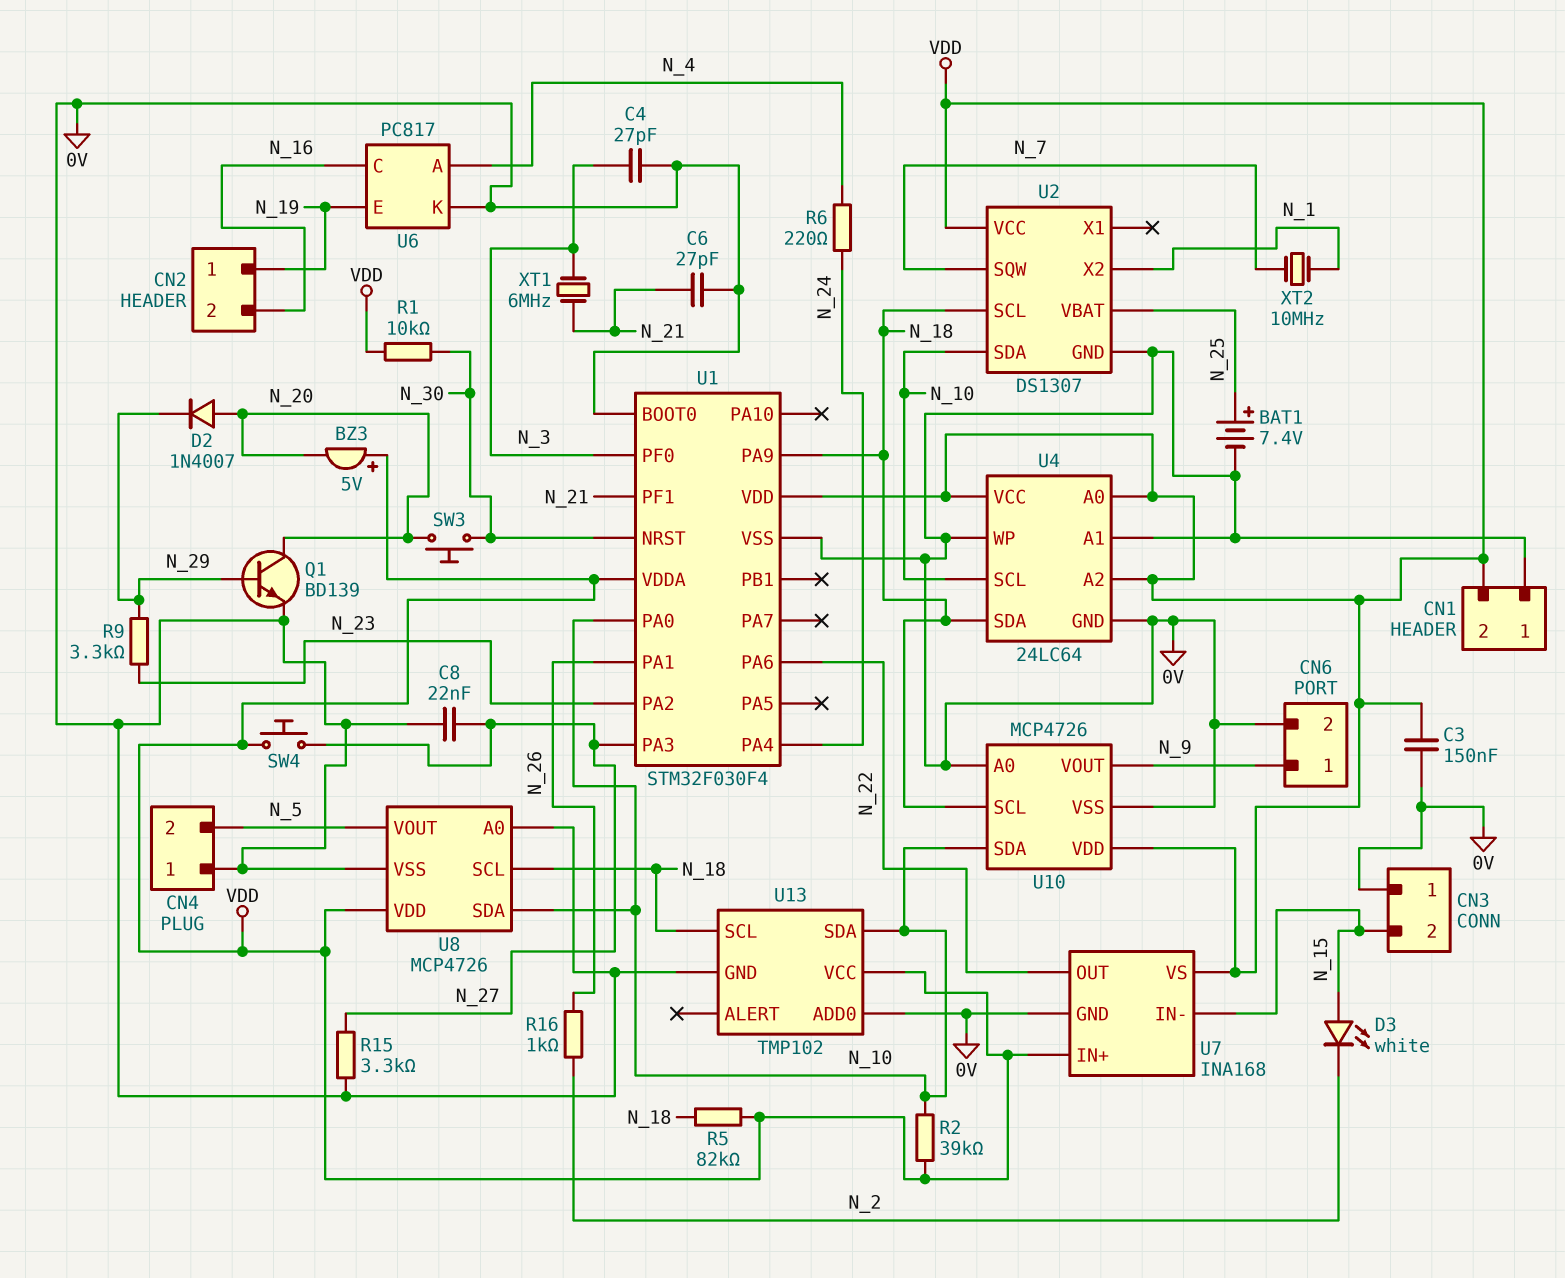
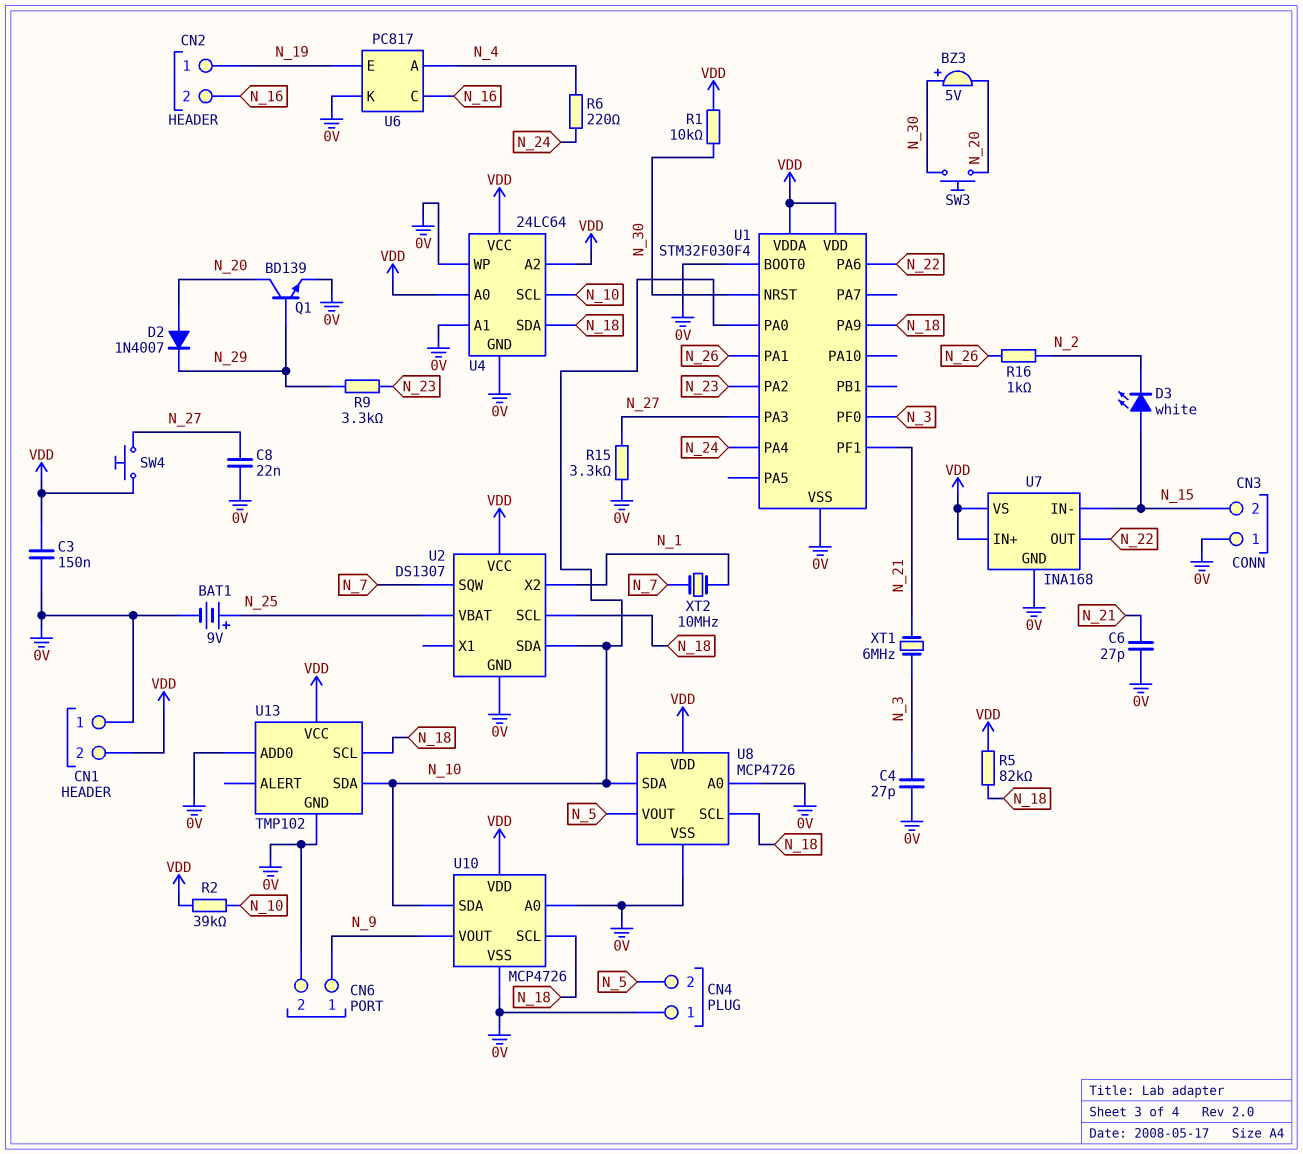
BAT1: 7.4V (plus N_25, minus 0V) -> 9V (plus N_25, minus 0V)
BZ3: buzzer 5V (plus VDD, minus N_20) -> buzzer 5V (plus N_30, minus N_20)

